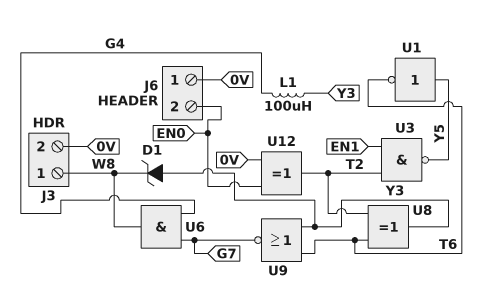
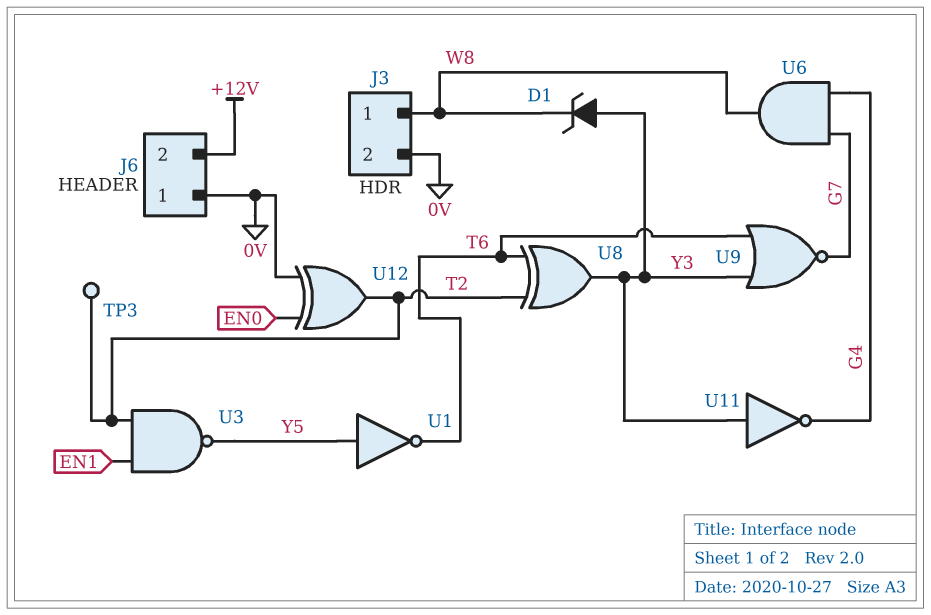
J6 pin 2: EN0 -> +12V
L1: 100uH (G4, Y3) -> none
TP3: none -> test point (T2)
U11: none -> NOT (in Y3, out G4)

